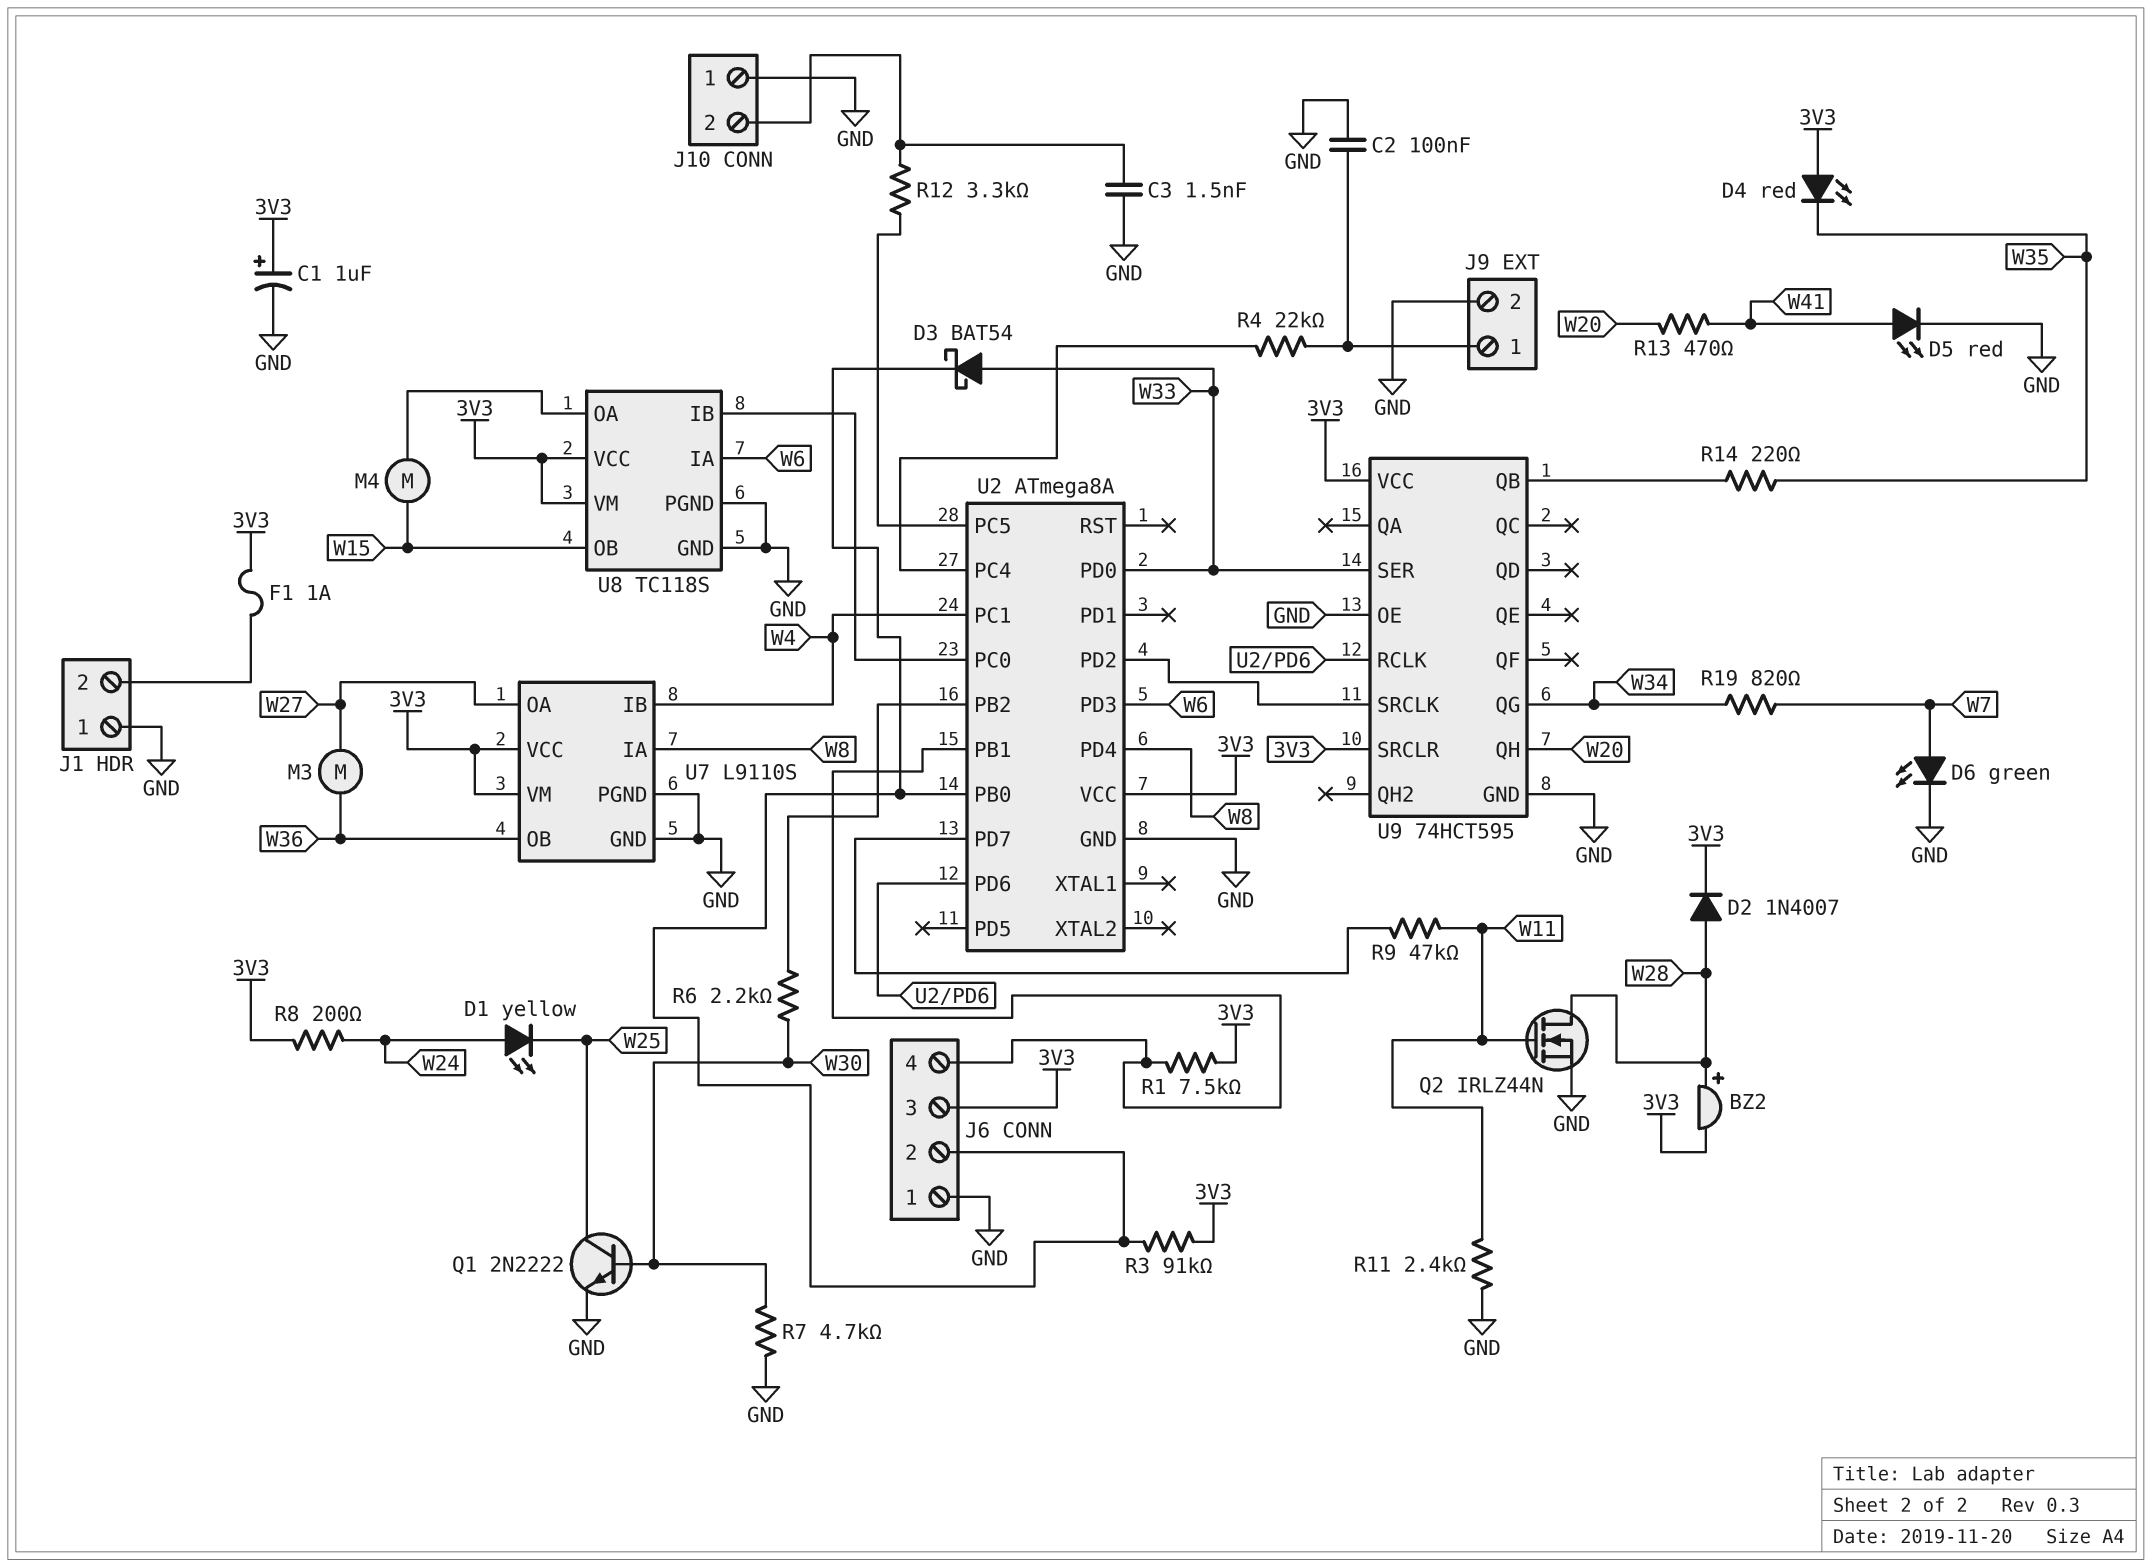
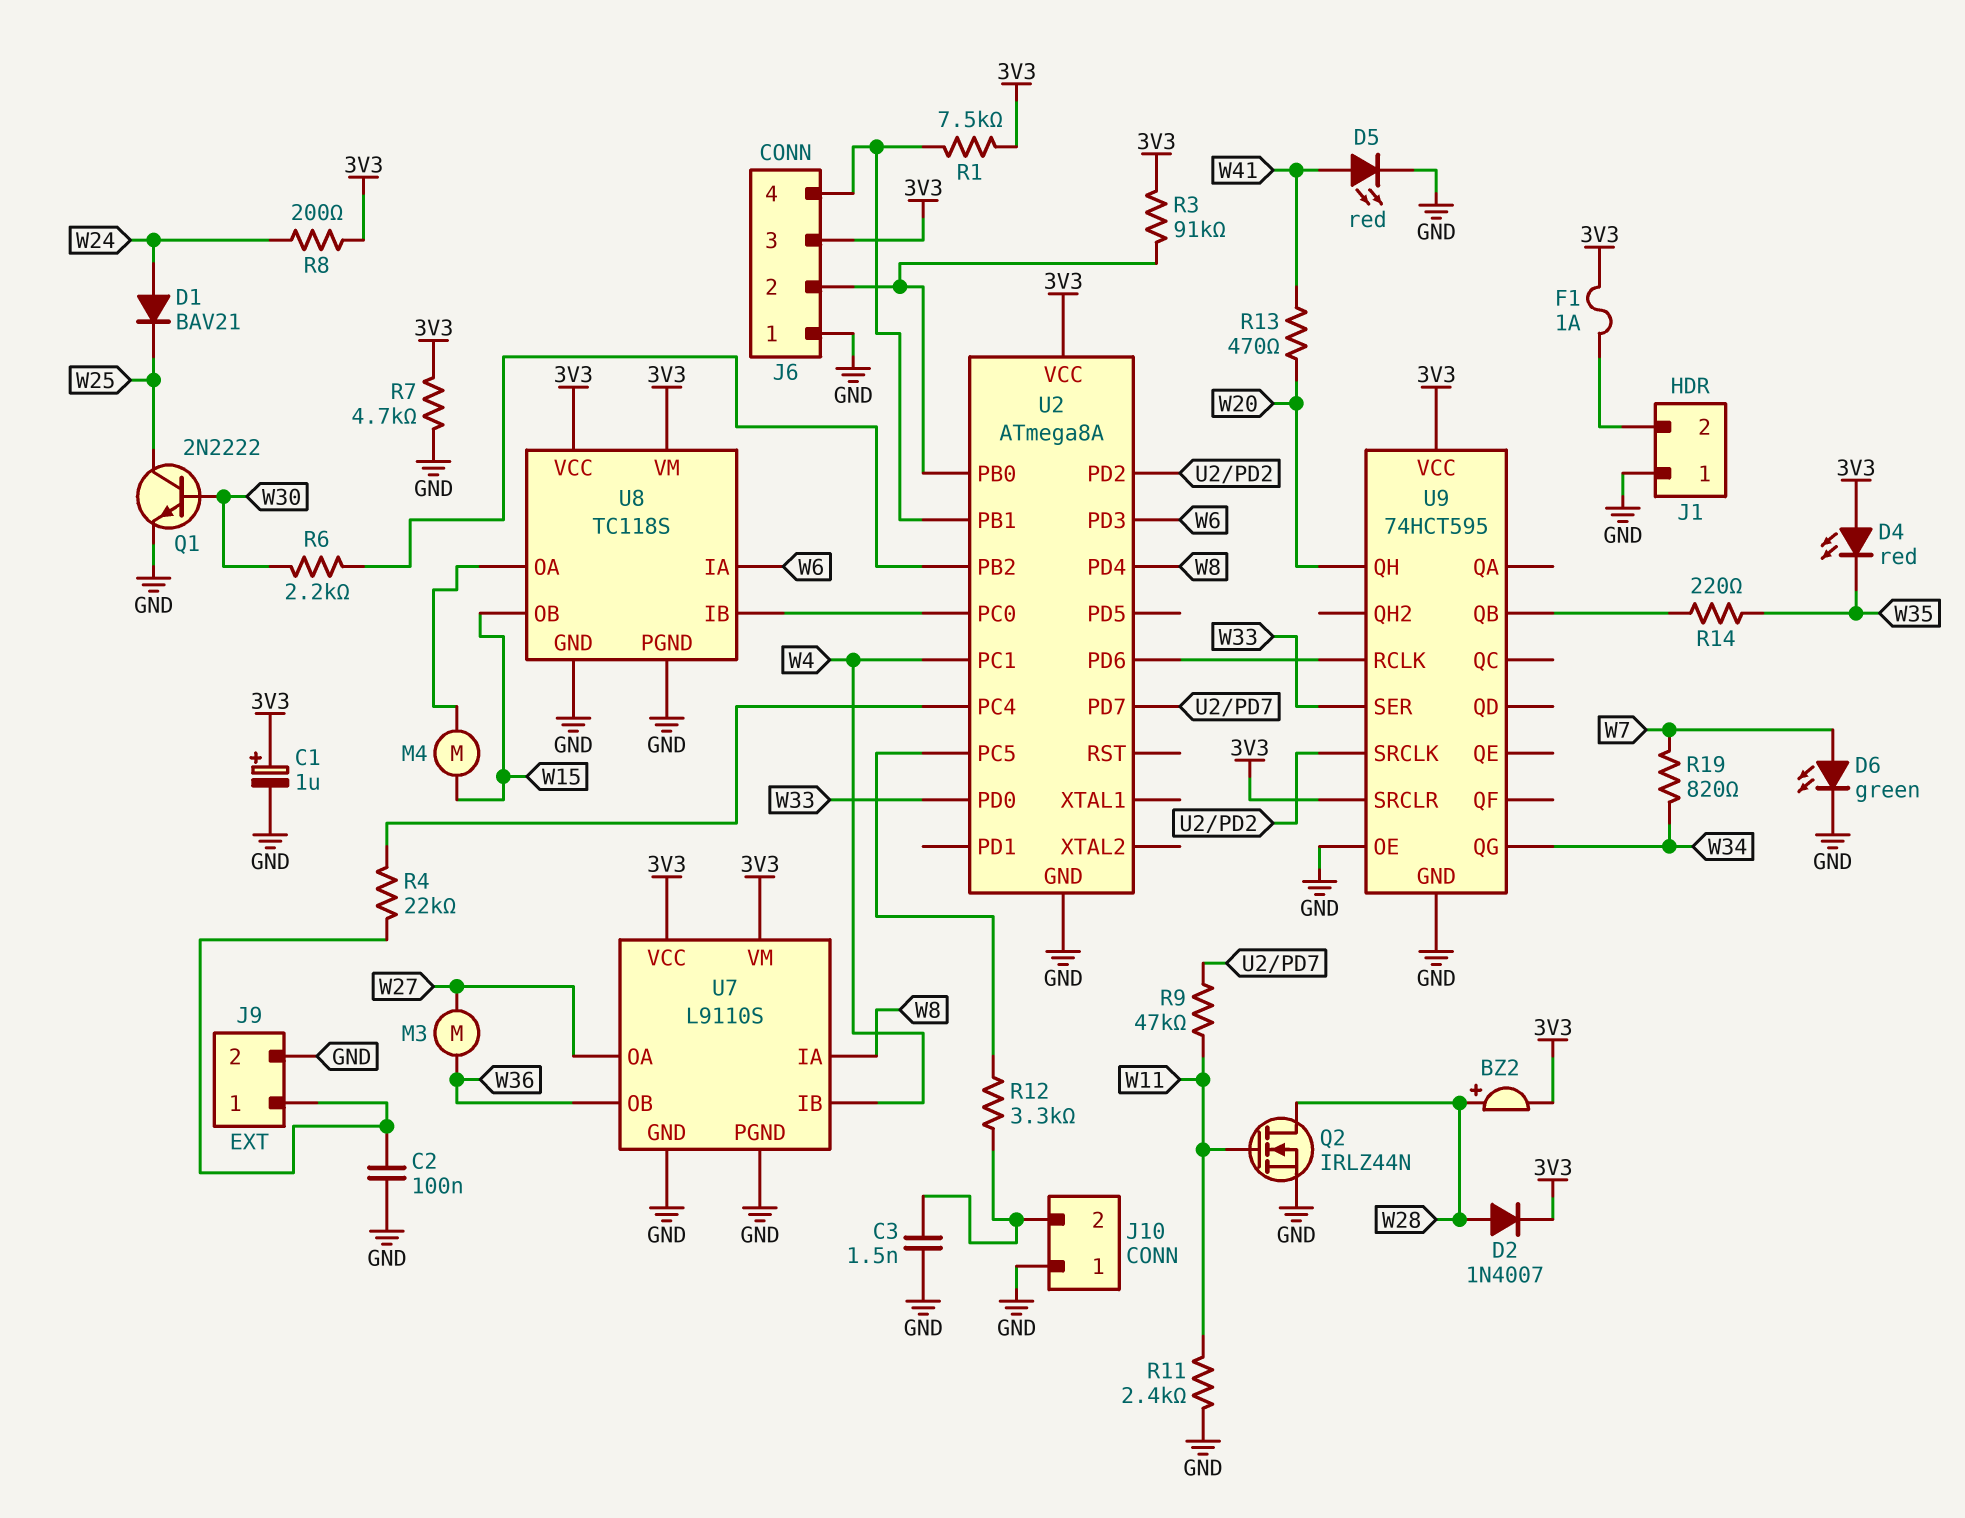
D1: LED yellow (A W24, K W25) -> diode BAV21 (A W24, K W25)
D3: schottky BAT54 (A W33, K J6/2) -> none
R7: 4.7k (GND, W30) -> 4.7k (3V3, GND)

